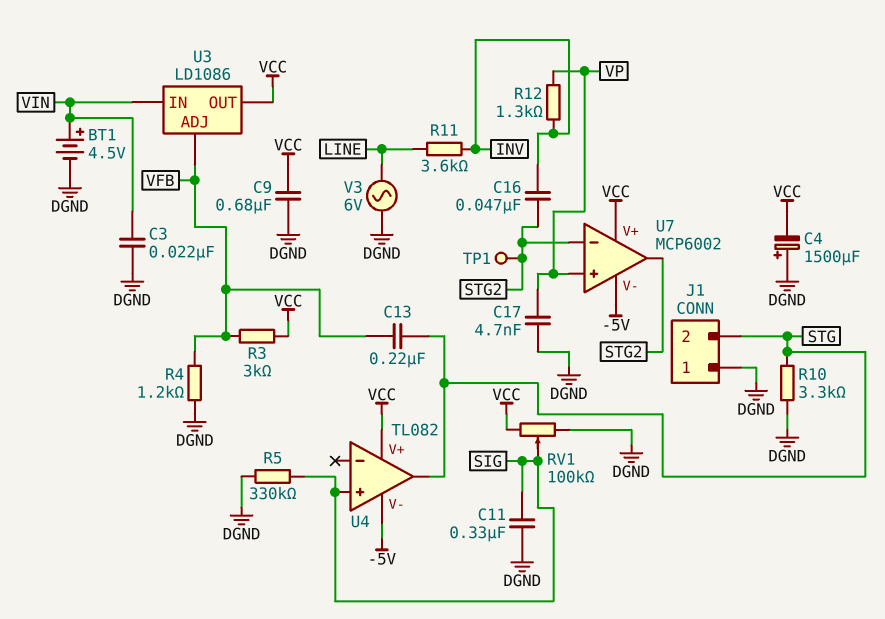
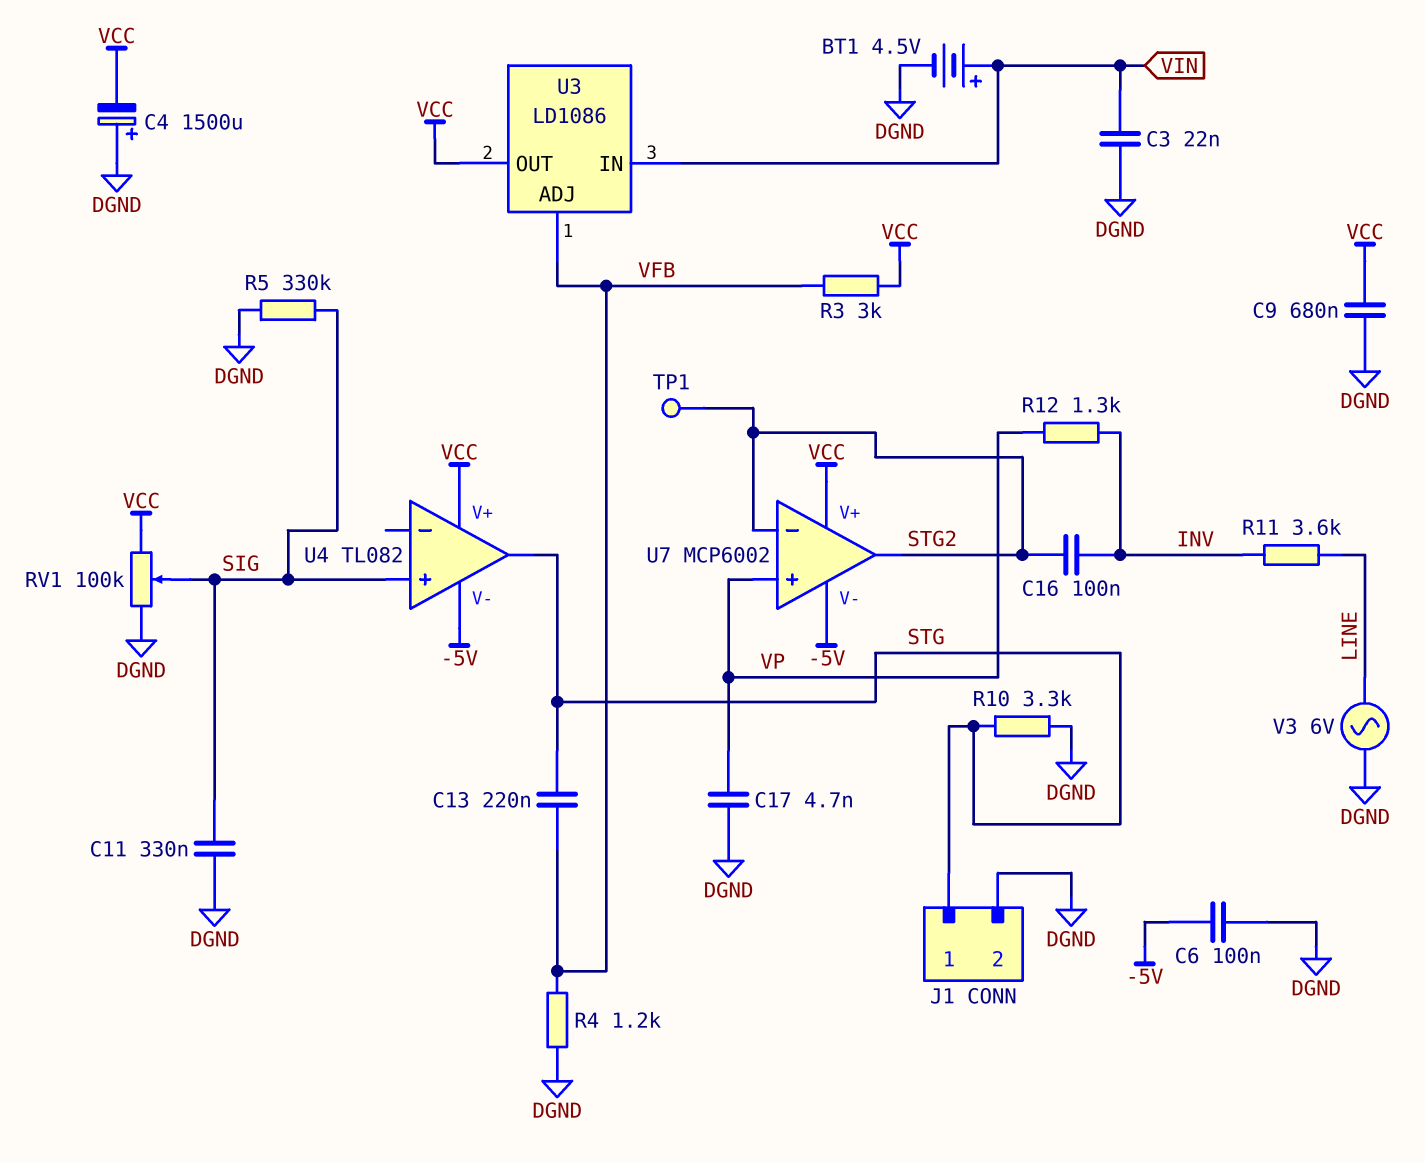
C6: none -> 100nF (-5V, DGND)
C16: 47nF (INV, STG2) -> 100nF (INV, STG2)
J1 pin 1: DGND -> STG
J1 pin 2: STG -> DGND

